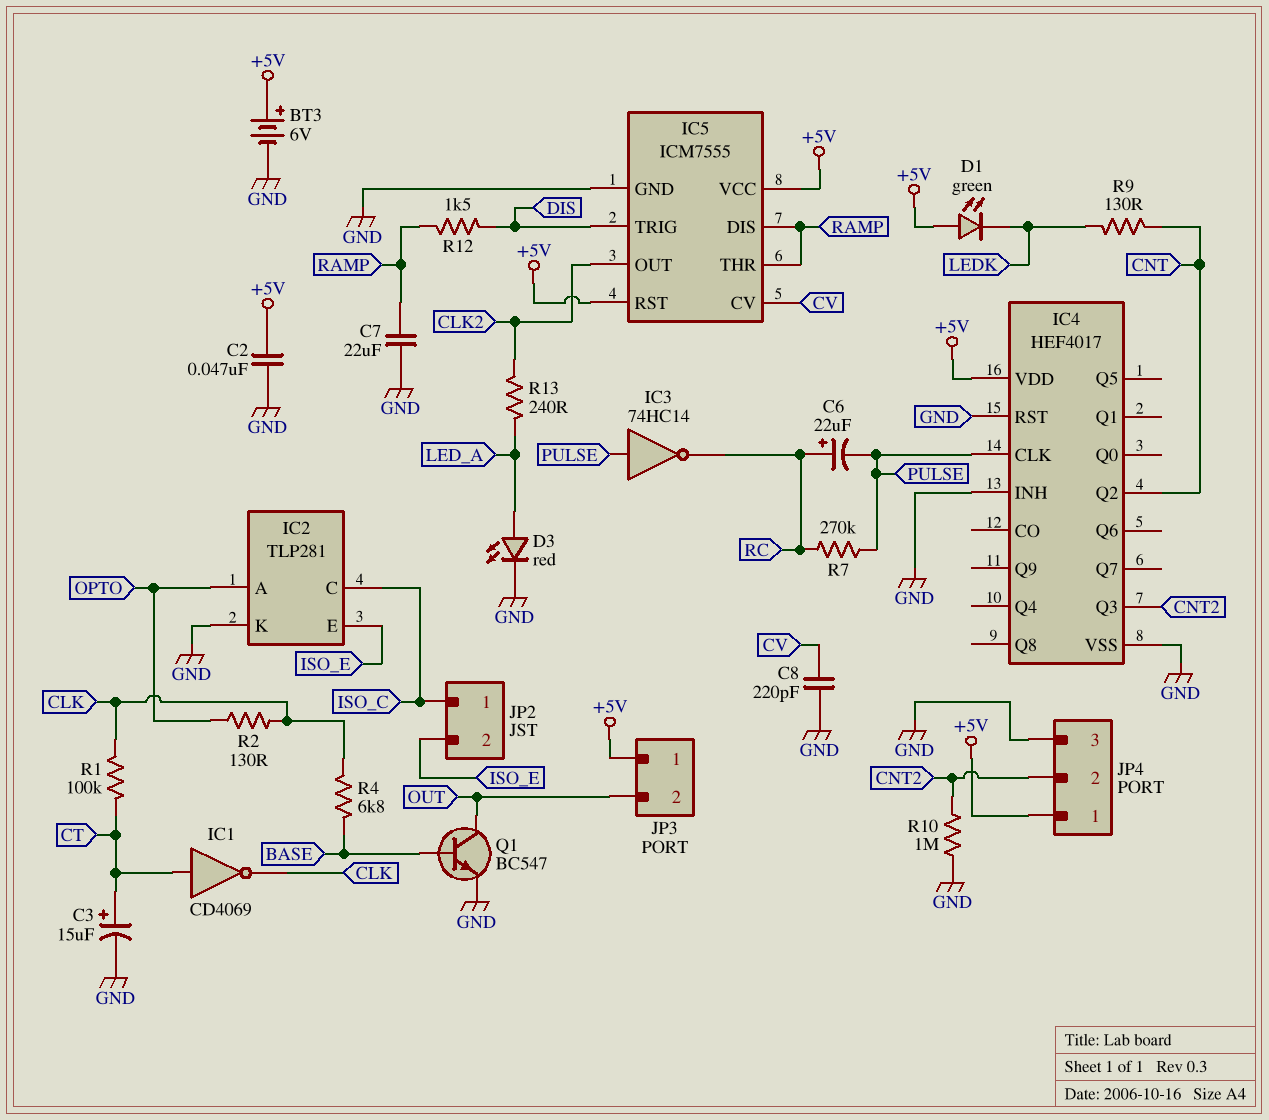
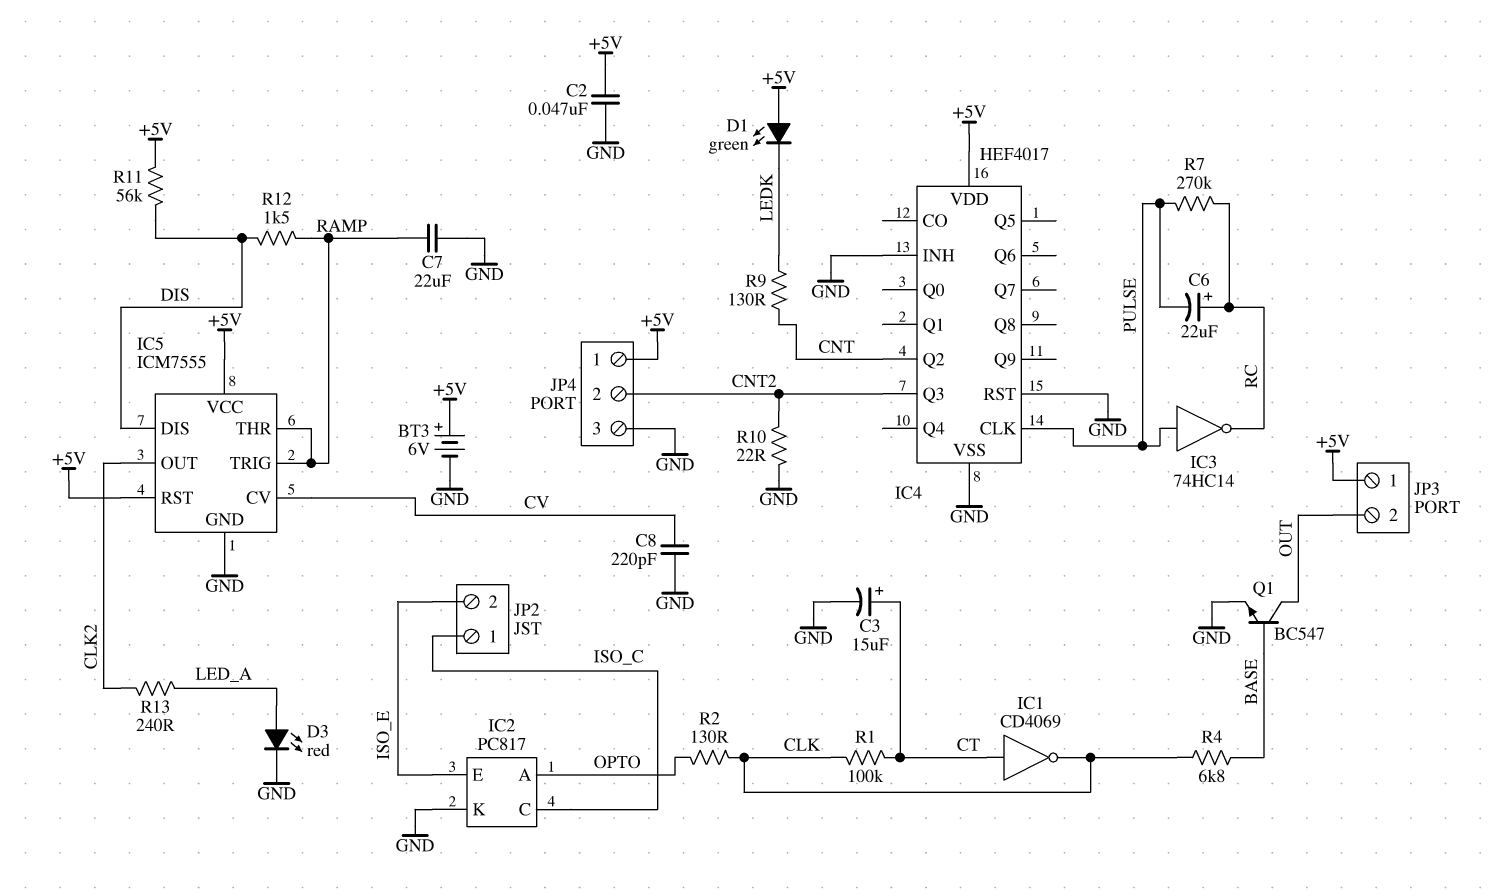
IC2: TLP281 -> PC817
IC5 pin DIS: RAMP -> DIS
IC5 pin TRIG: DIS -> RAMP
R10: 1M (CNT2, GND) -> 22 (CNT2, GND)
R11: none -> 56k (+5V, DIS)

